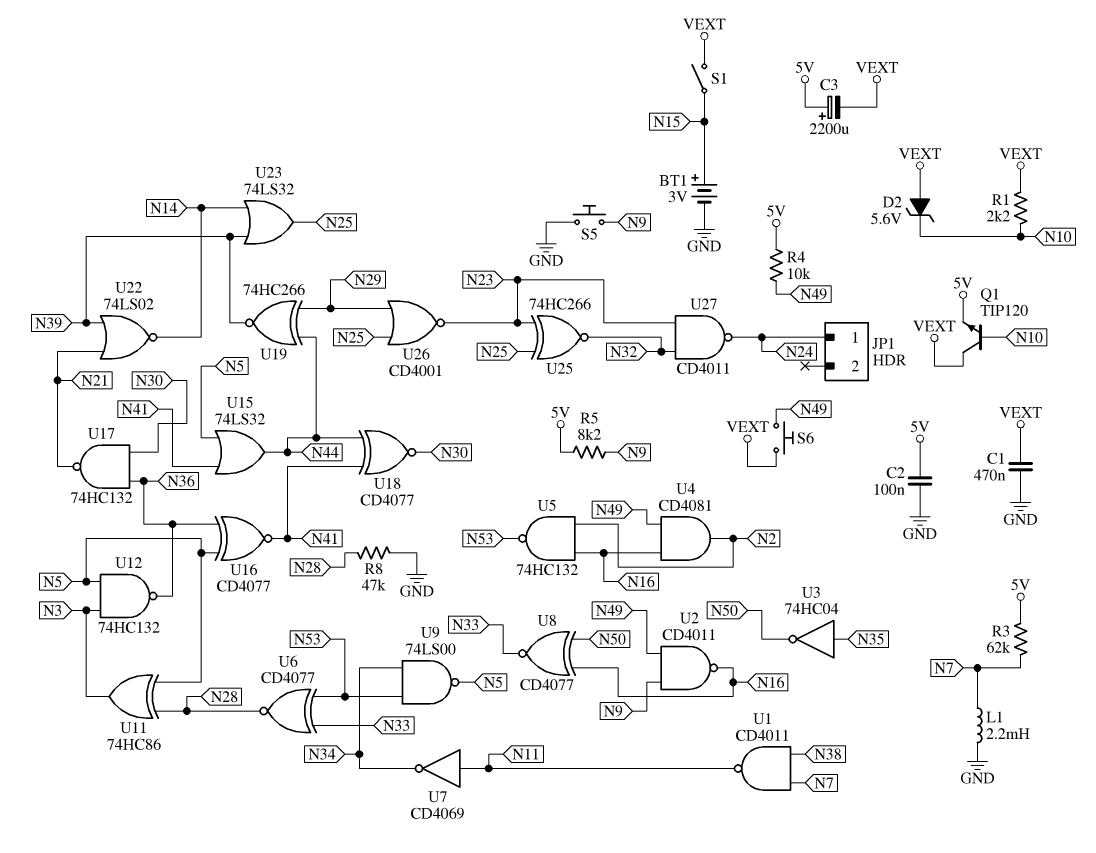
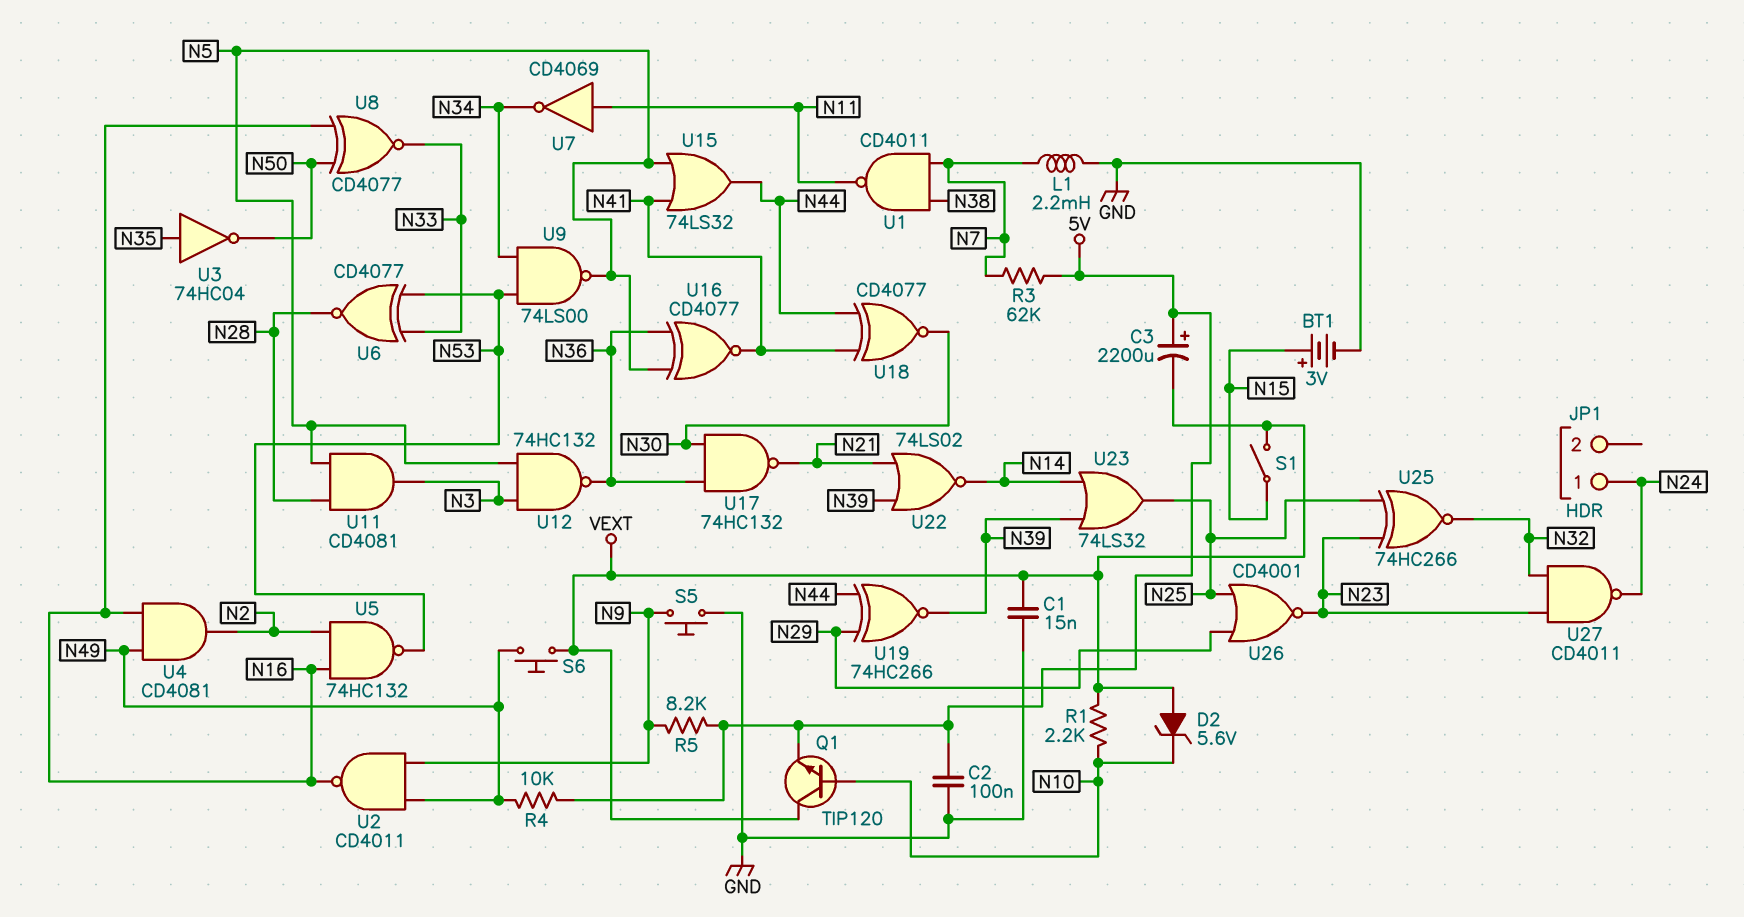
C1: 470nF (GND, VEXT) -> 15nF (GND, VEXT)
R8: 47k (GND, N28) -> none
U11: XOR 74HC86 (in N5, in N28, out N3) -> AND CD4081 (in N5, in N28, out N3)

